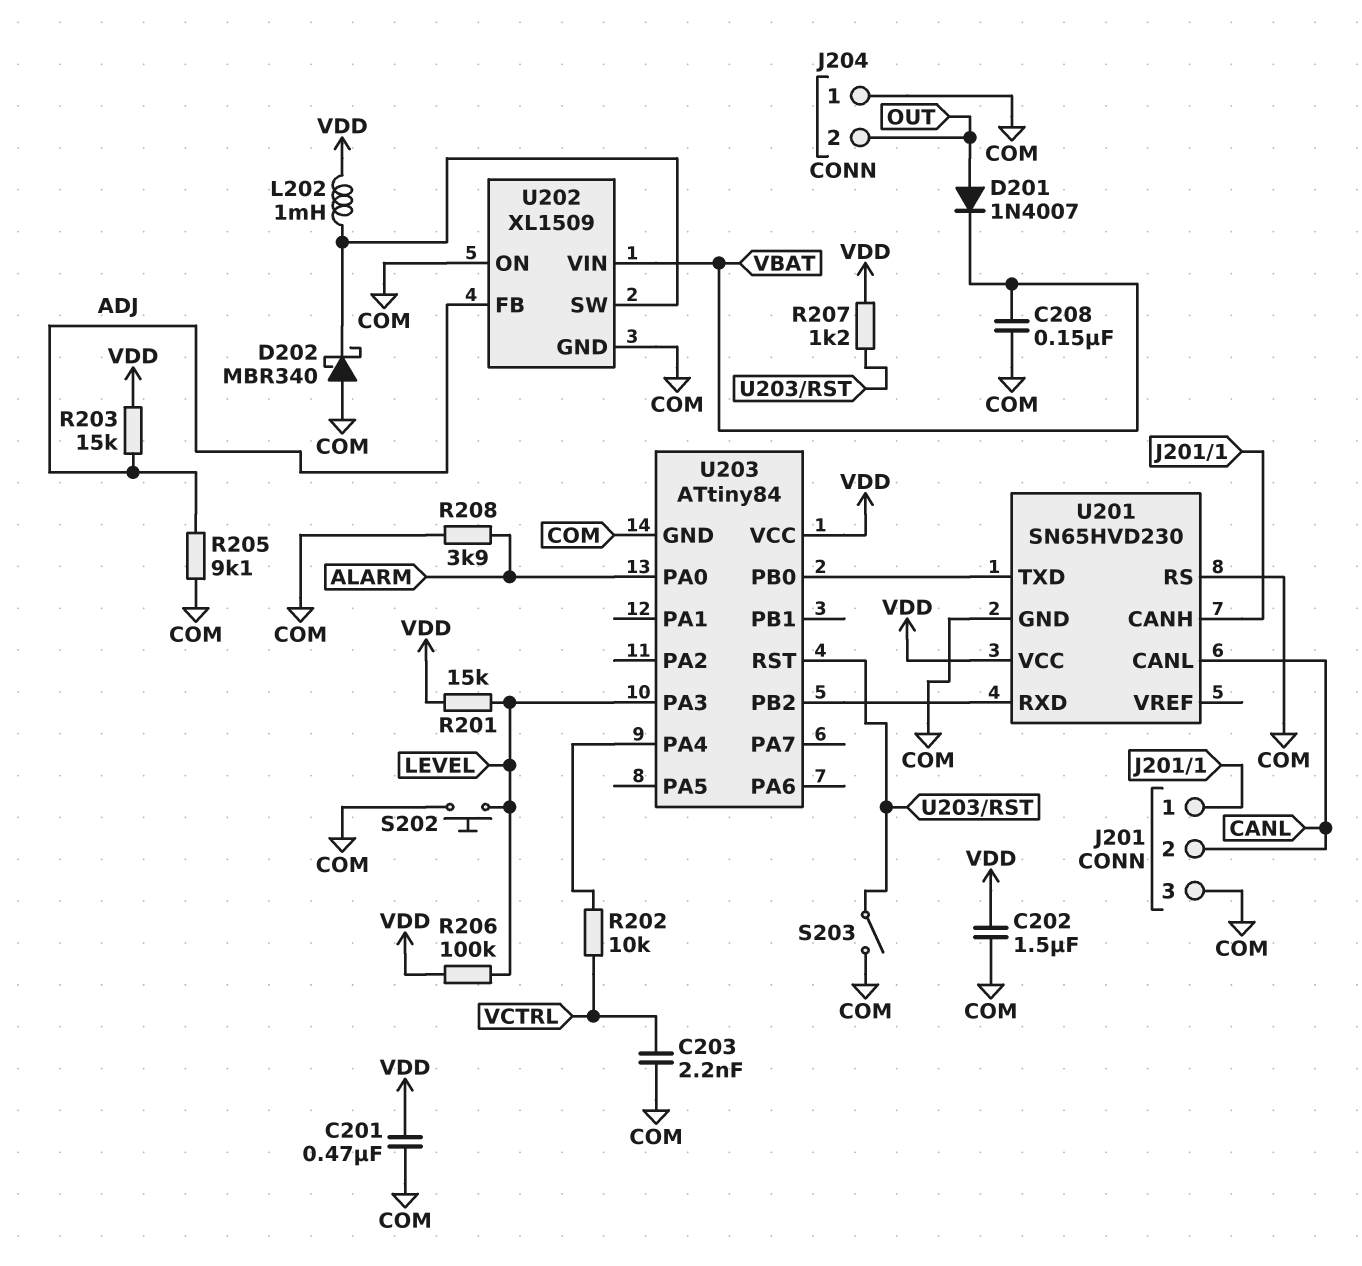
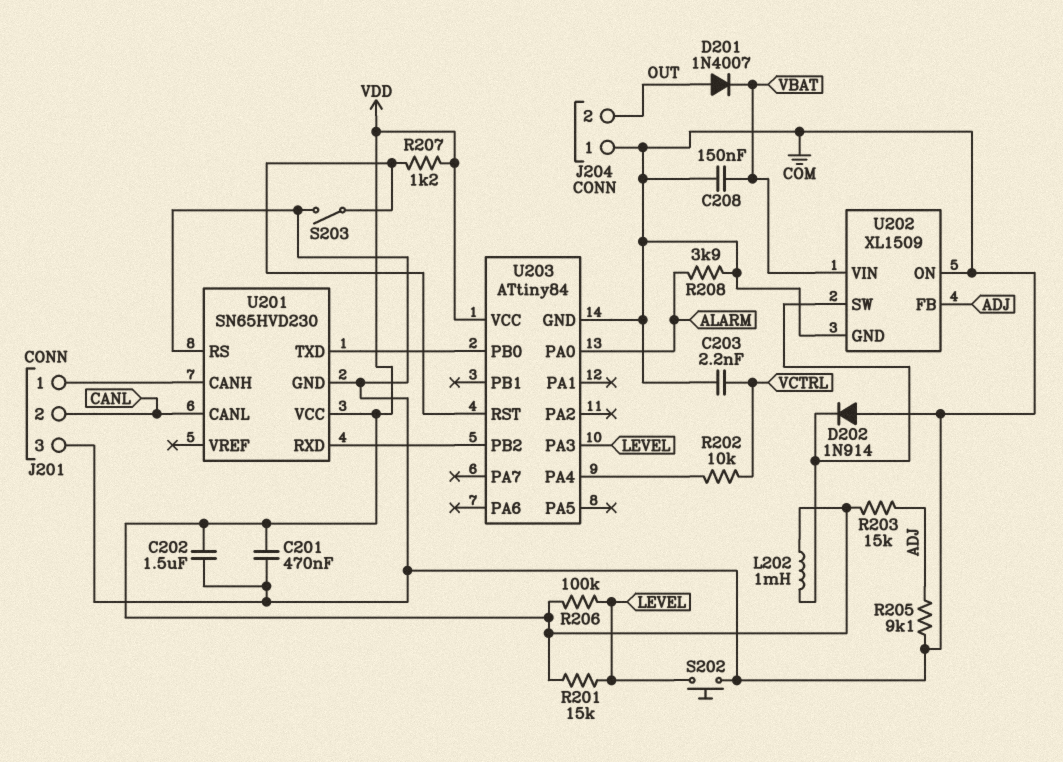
D202: schottky MBR340 (A COM, K U202/SW) -> diode 1N914 (A COM, K U202/SW)

